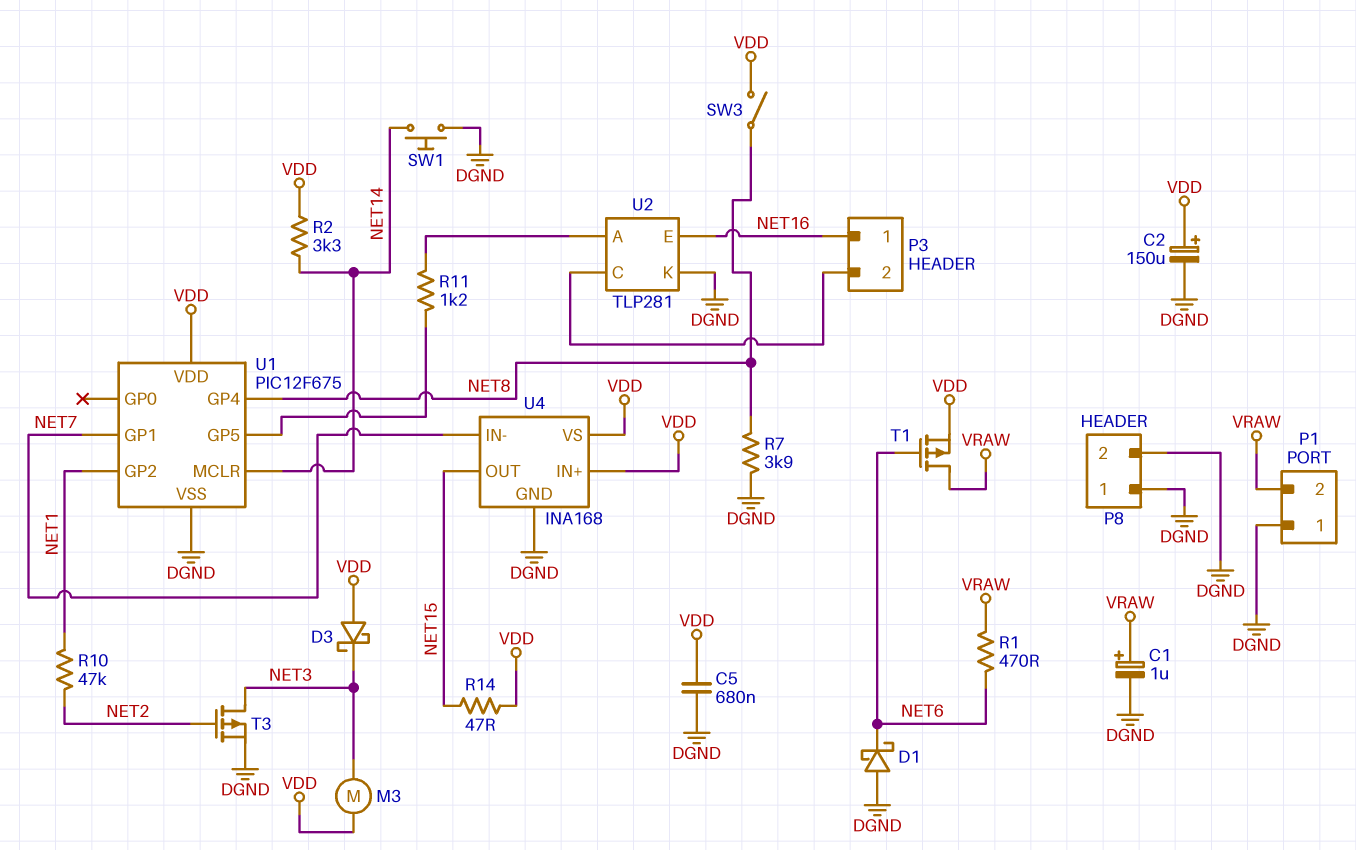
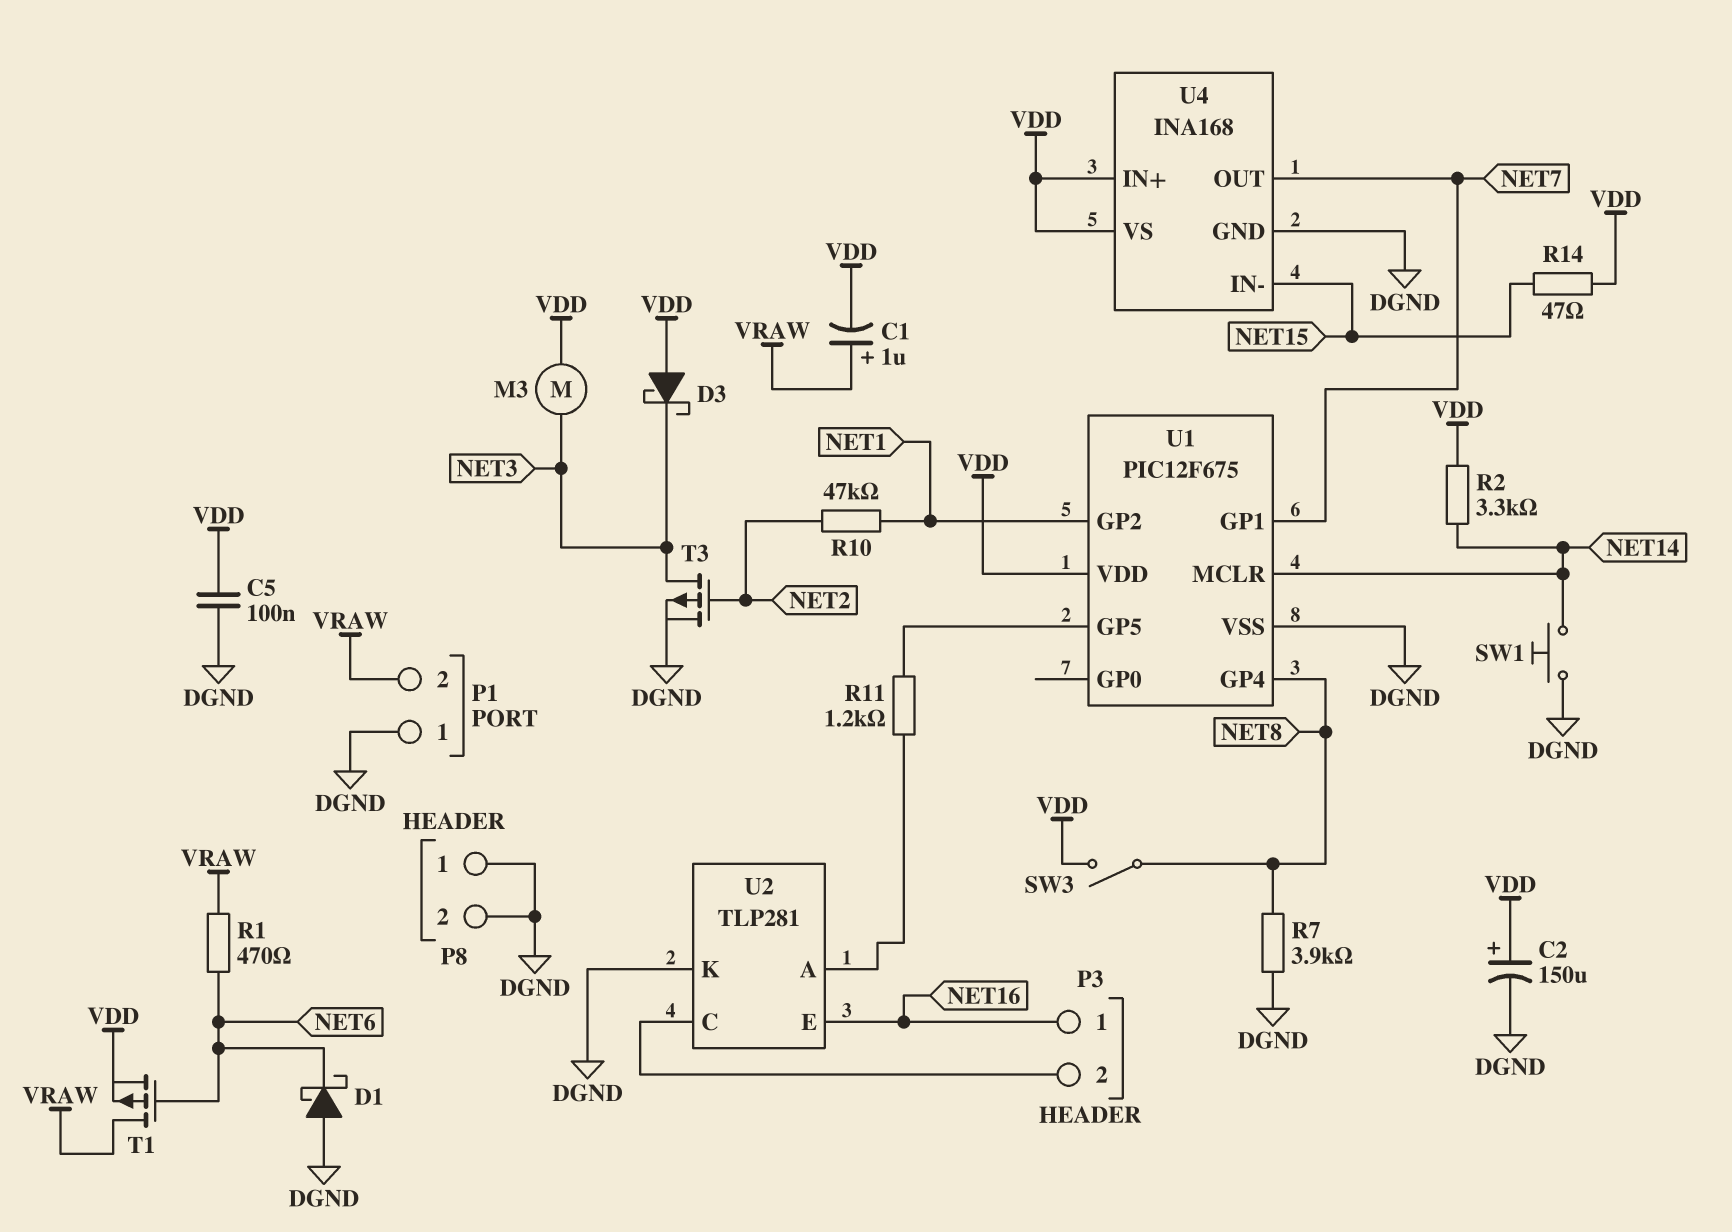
C1: 1uF (plus VRAW, minus DGND) -> 1uF (plus VRAW, minus VDD)
C5: 680nF (DGND, VDD) -> 100nF (DGND, VDD)
U4 pin IN-: NET7 -> NET15
U4 pin OUT: NET15 -> NET7

